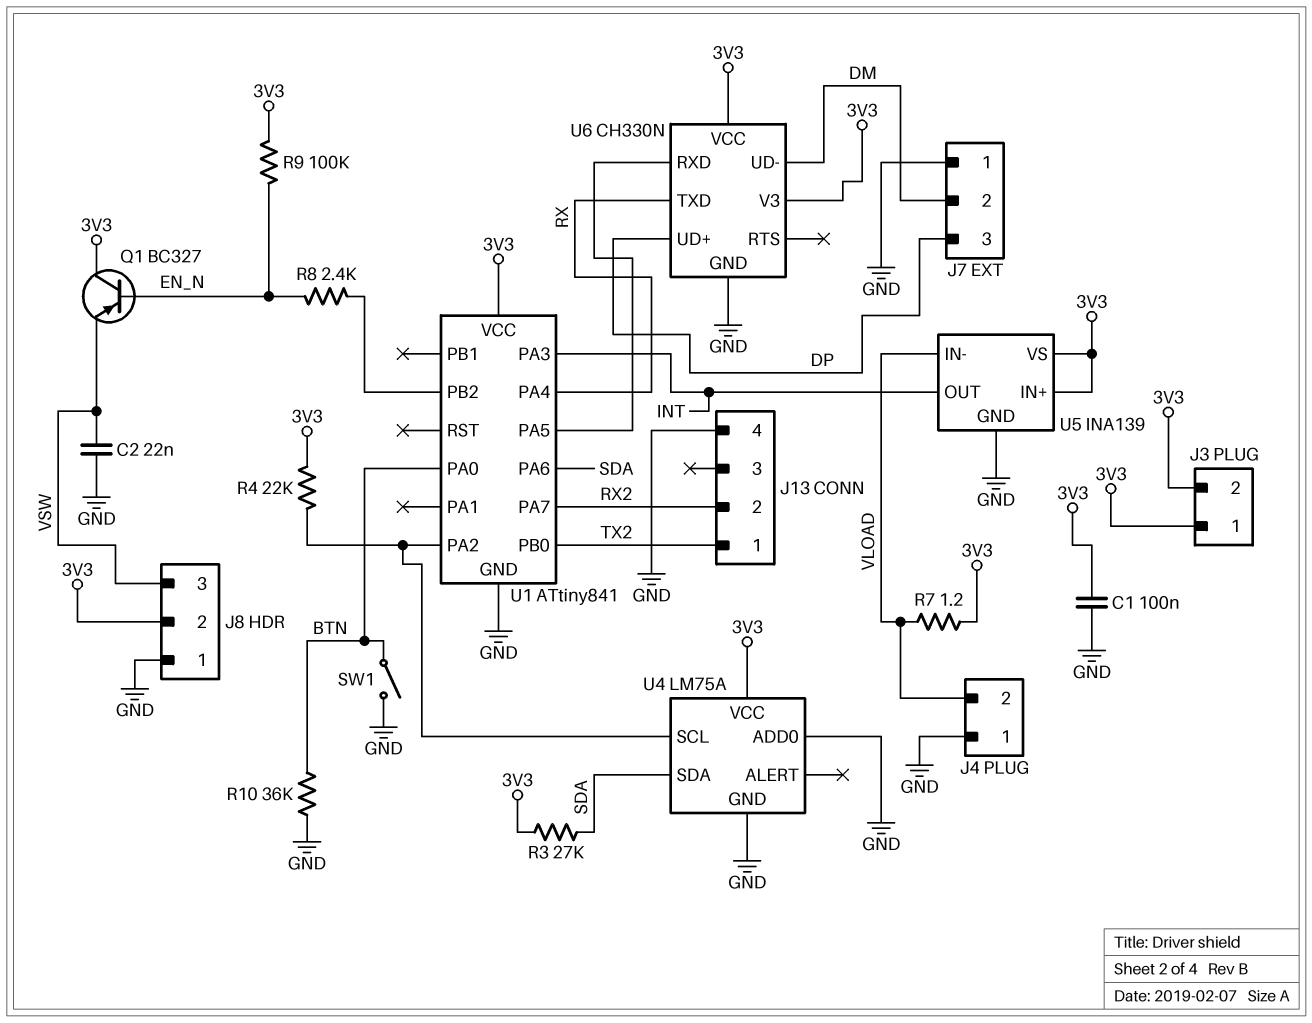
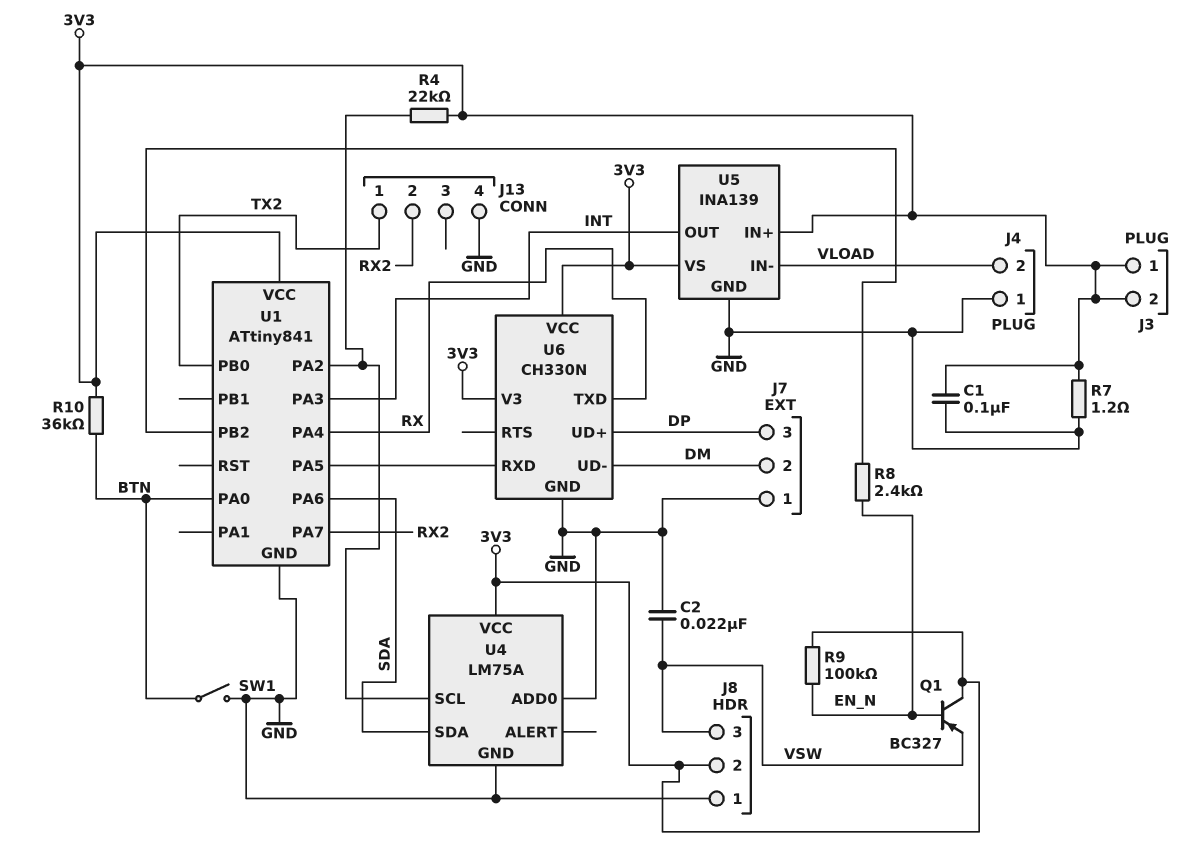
R3: 27k (3V3, SDA) -> none
R7: 1.2 (3V3, VLOAD) -> 1.2 (3V3, GND)
R10: 36k (BTN, GND) -> 36k (3V3, BTN)

